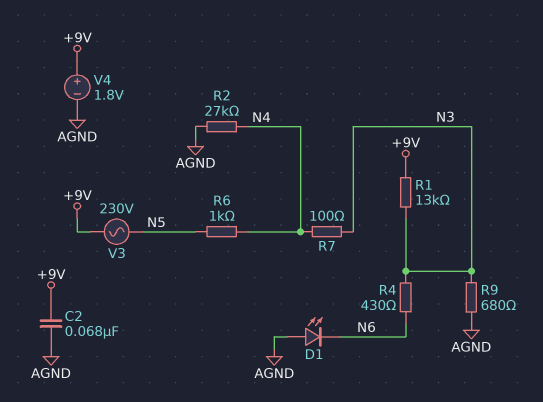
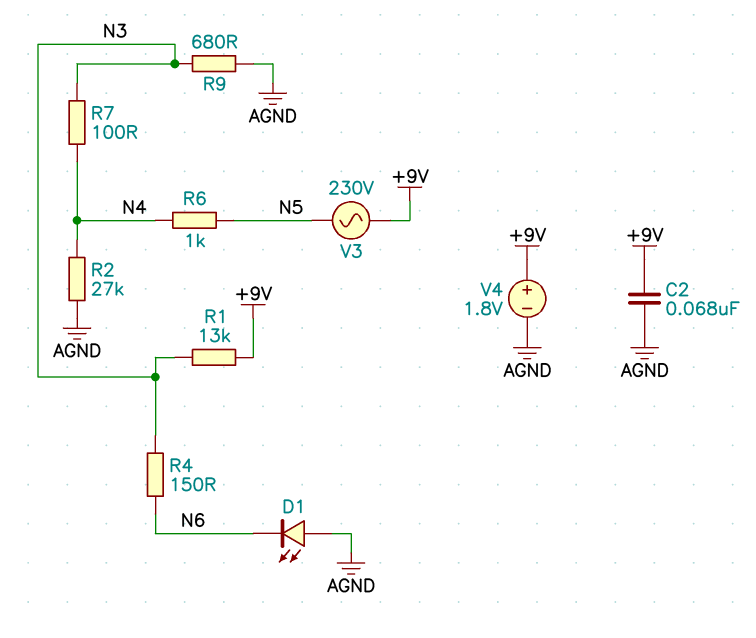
R4: 430 (N3, N6) -> 150 (N3, N6)

